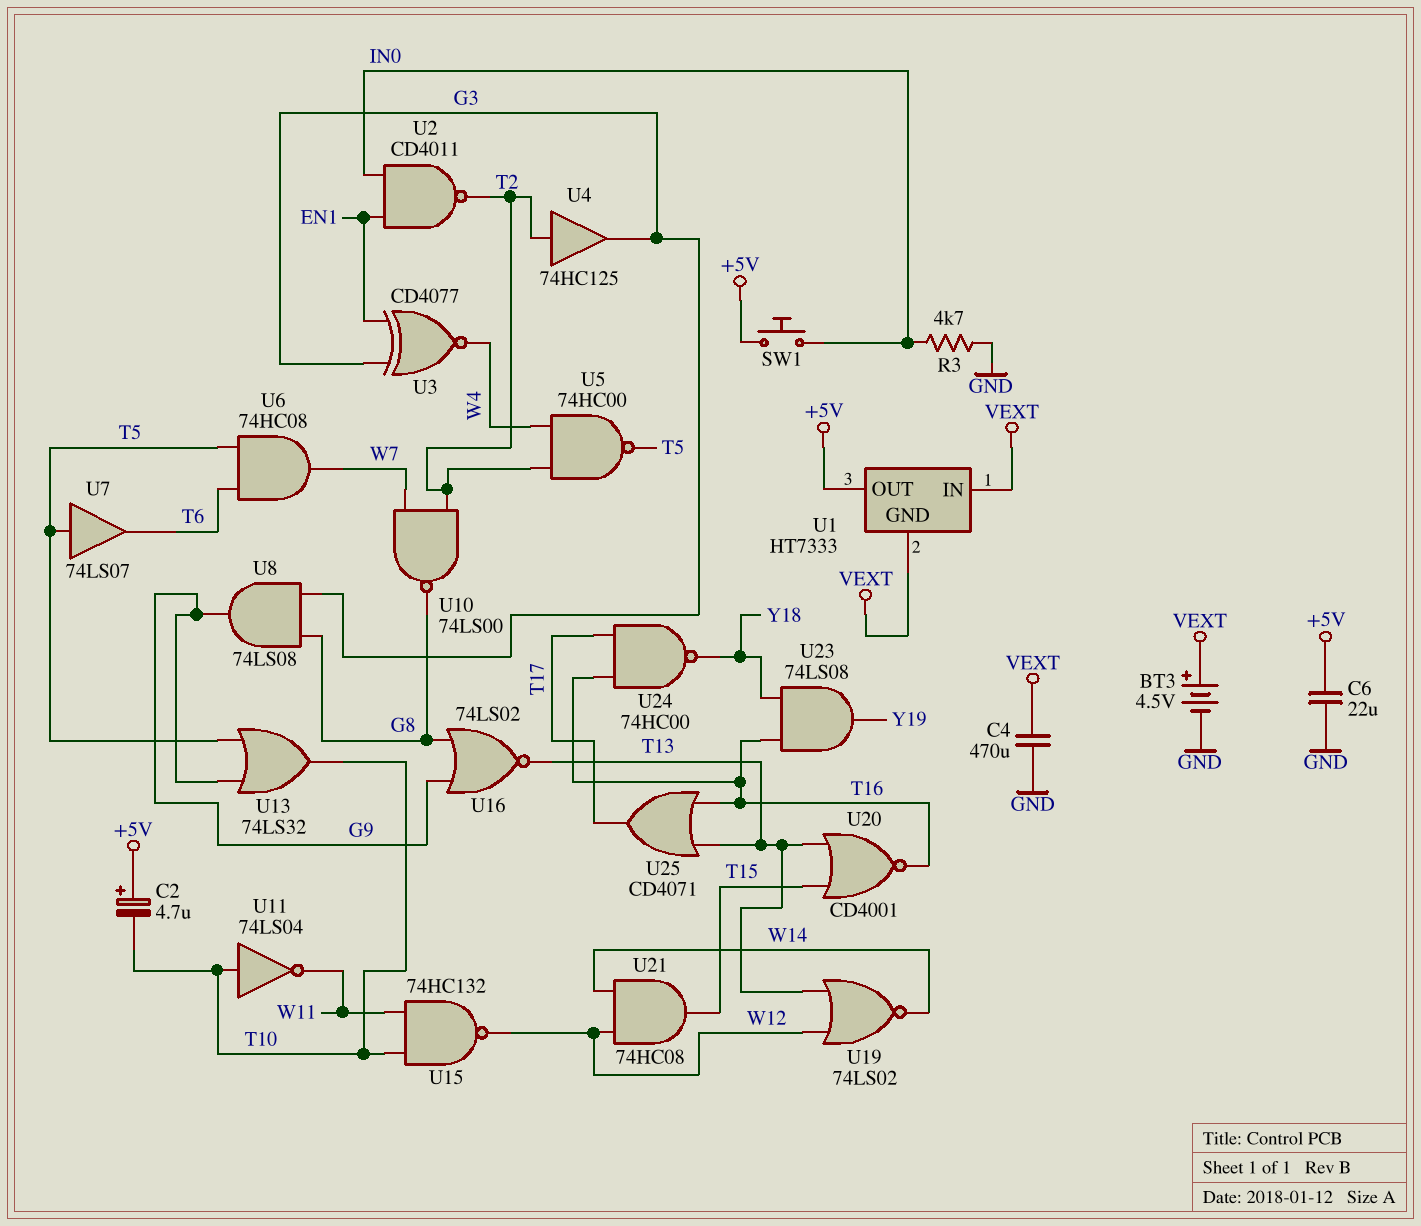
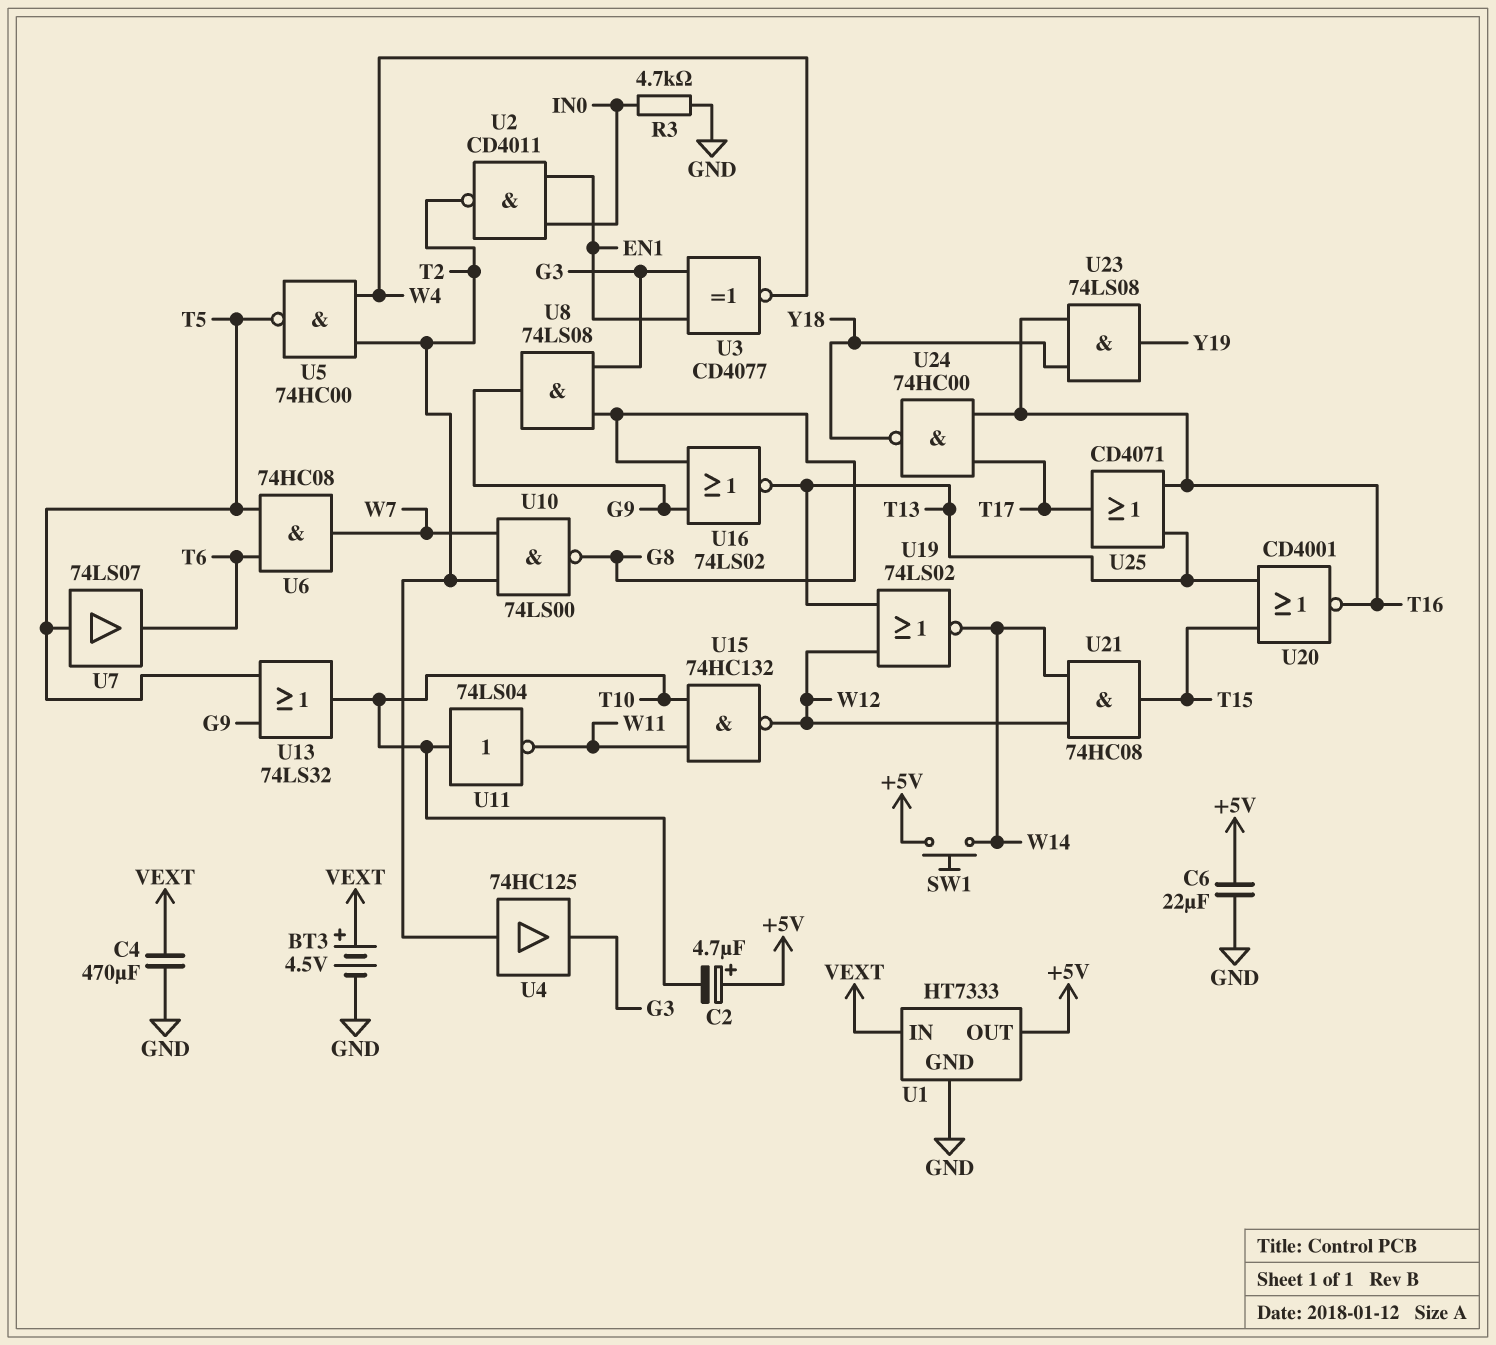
SW1: button (+5V, IN0) -> button (+5V, W14)
U1 pin GND: VEXT -> GND

